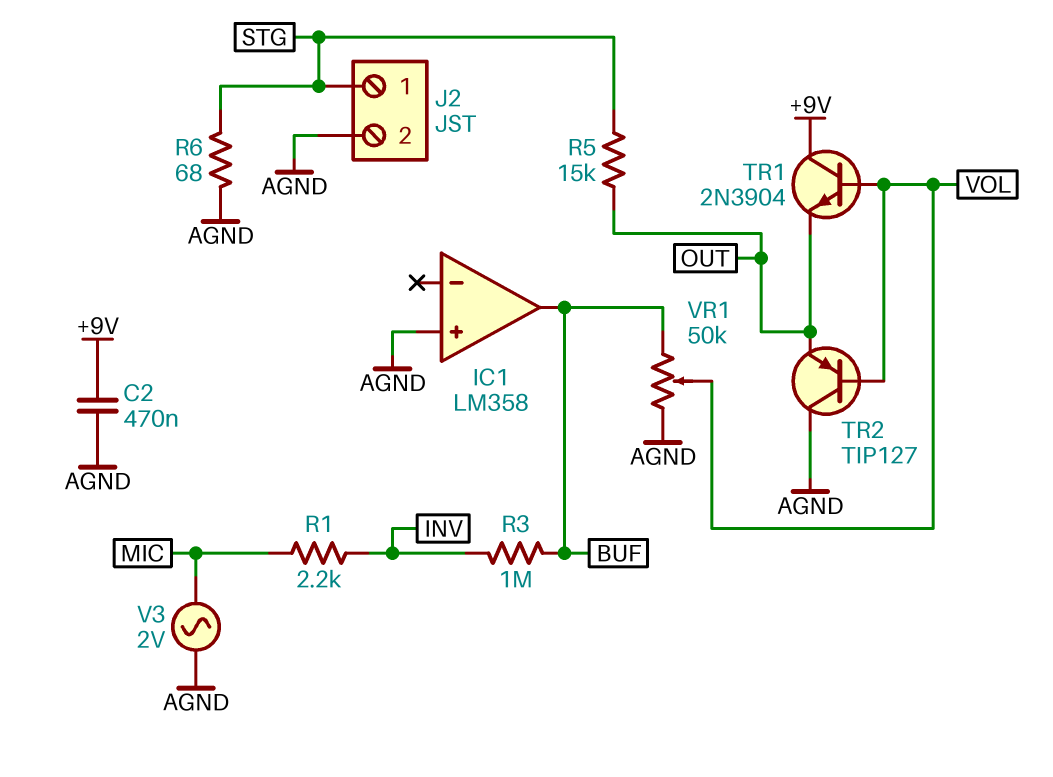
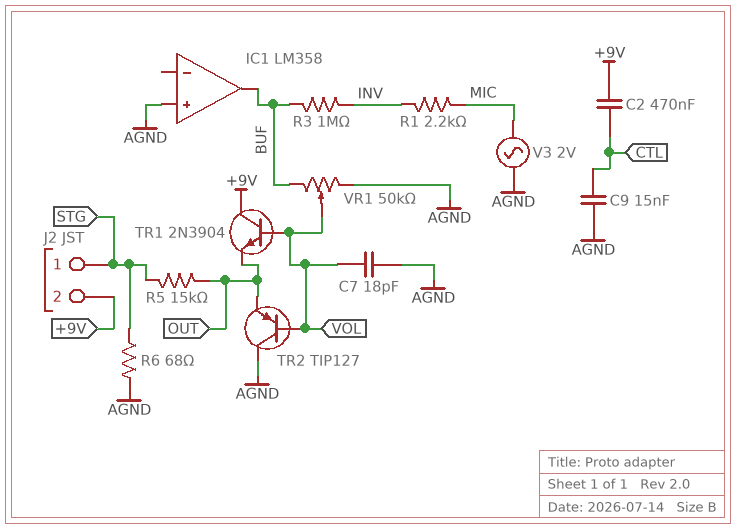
C2: 470nF (+9V, AGND) -> 470nF (+9V, CTL)
C7: none -> 18pF (AGND, VOL)
C9: none -> 15nF (AGND, CTL)
J2 pin 2: AGND -> +9V

